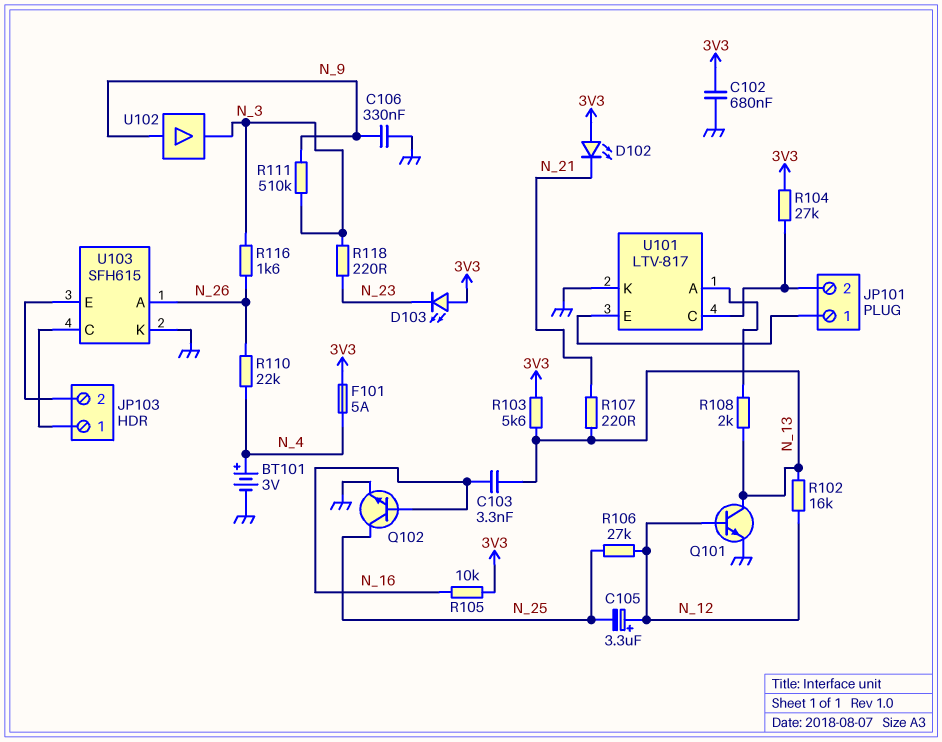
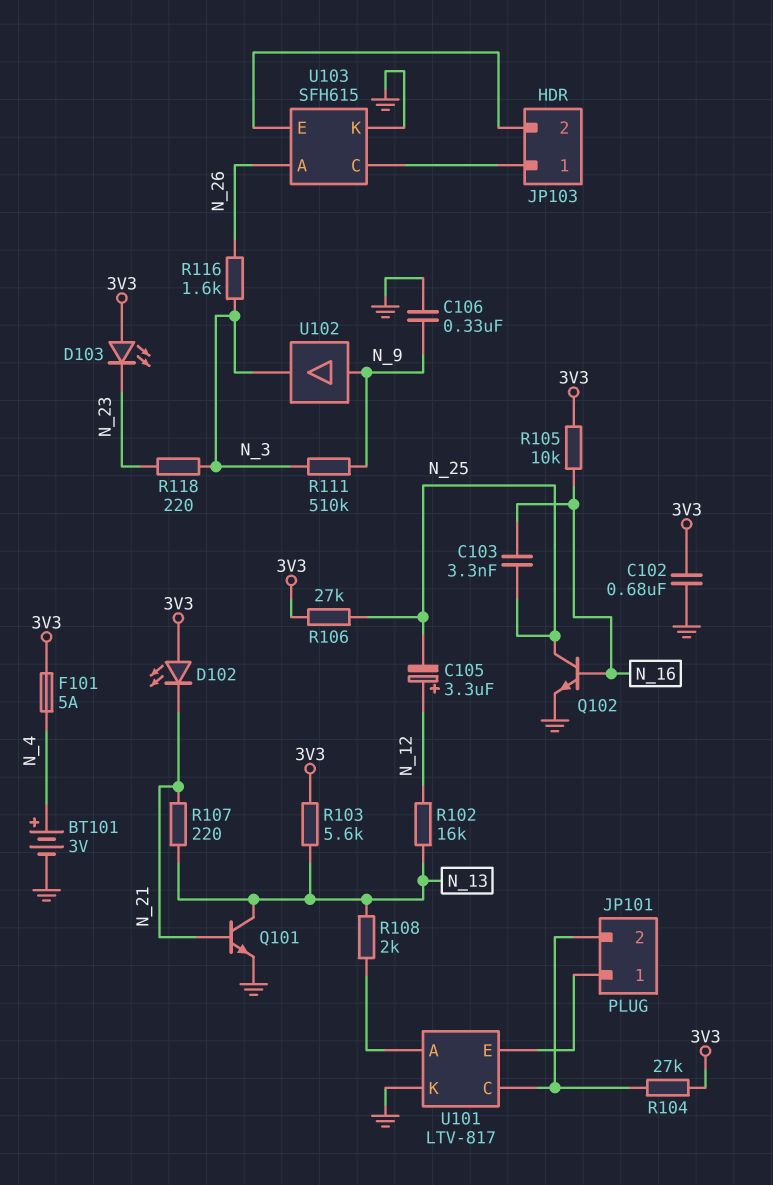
C103: 3.3nF (N_13, N_16) -> 3.3nF (N_16, N_25)
Q101: NPN (B N_12, C N_13, E GND) -> NPN (B N_21, C N_13, E GND)
R106: 27k (N_12, N_25) -> 27k (3V3, N_25)
R110: 22k (N_4, N_26) -> none

